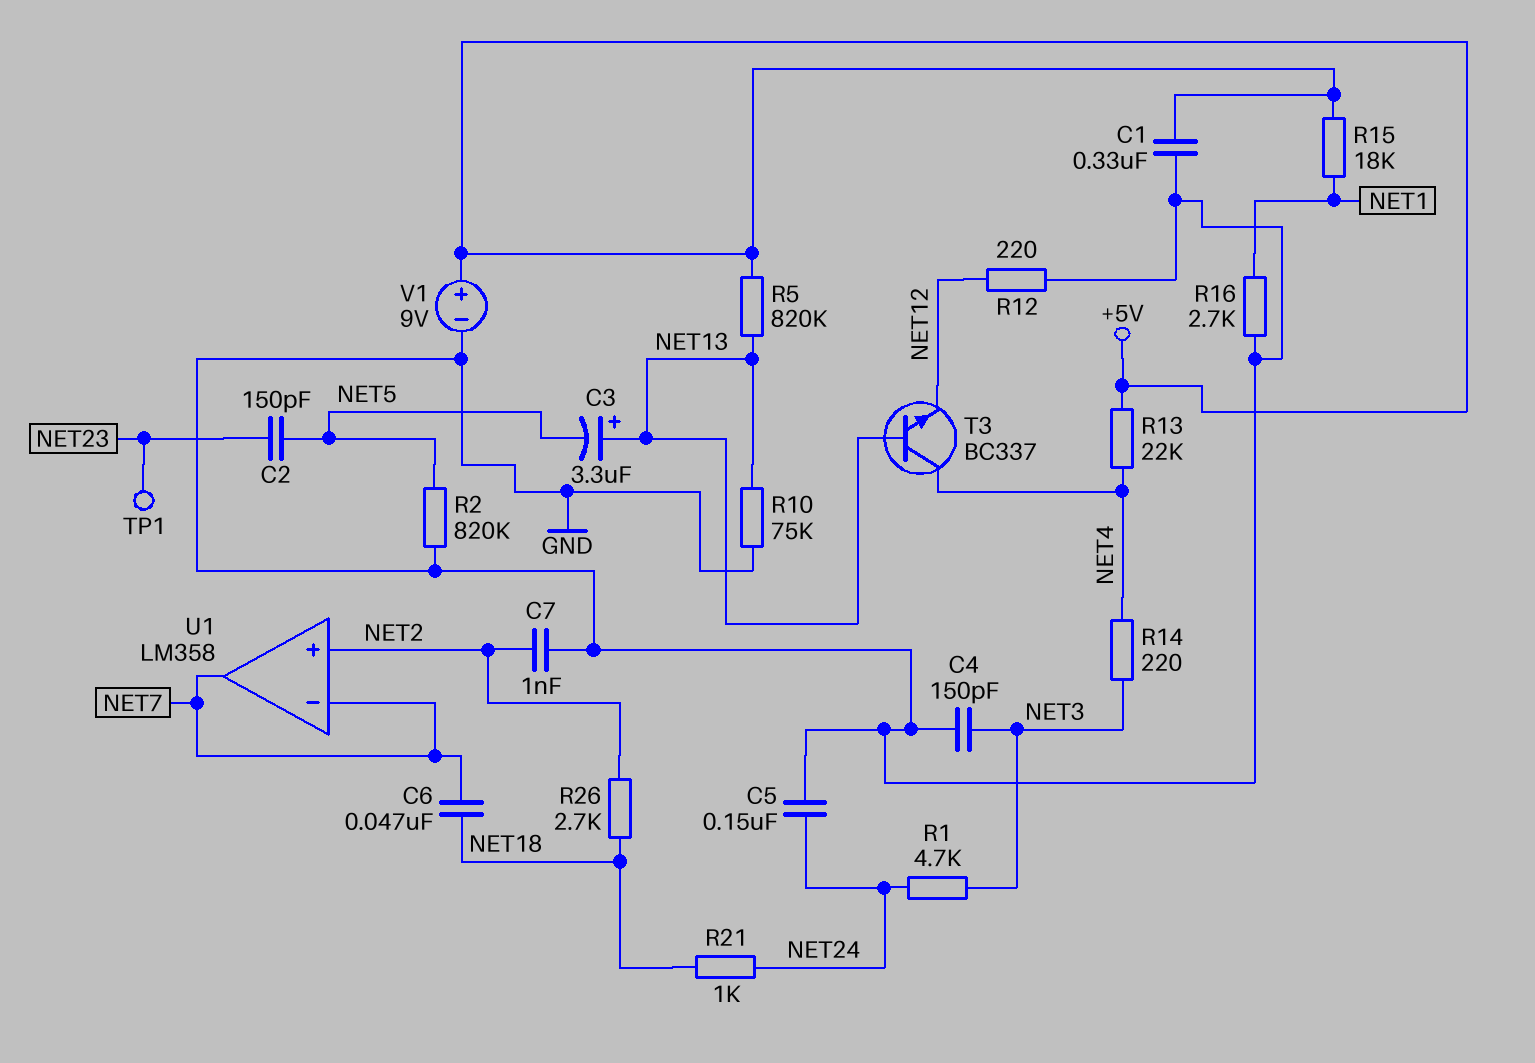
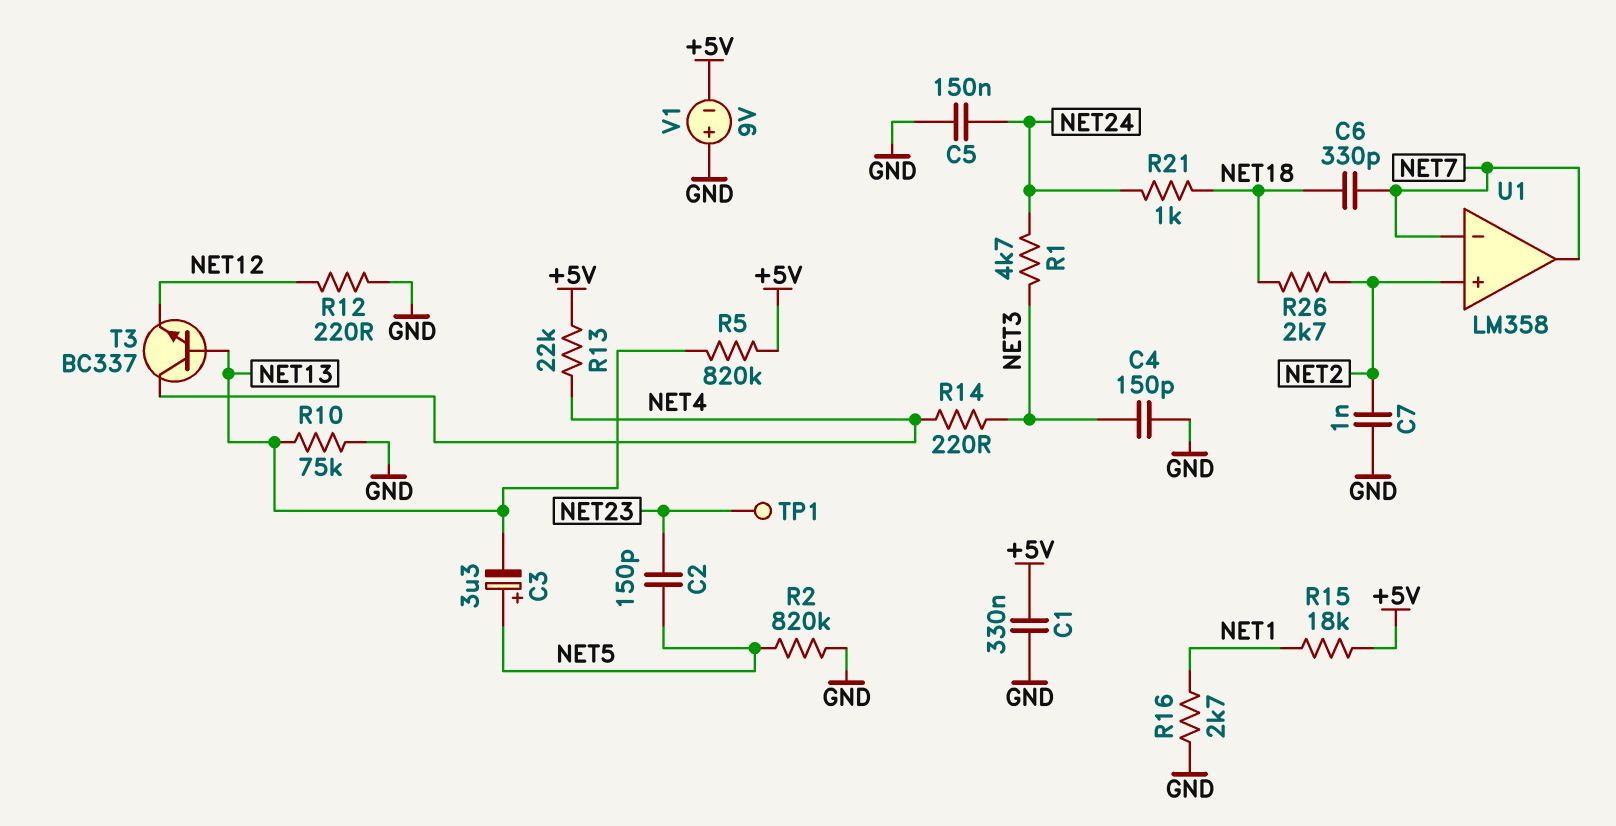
C3: 3.3uF (plus NET13, minus NET5) -> 3.3uF (plus NET5, minus NET13)
C6: 47nF (NET7, NET18) -> 330pF (NET7, NET18)
V1: 9V (plus +5V, minus GND) -> 9V (plus GND, minus +5V)

